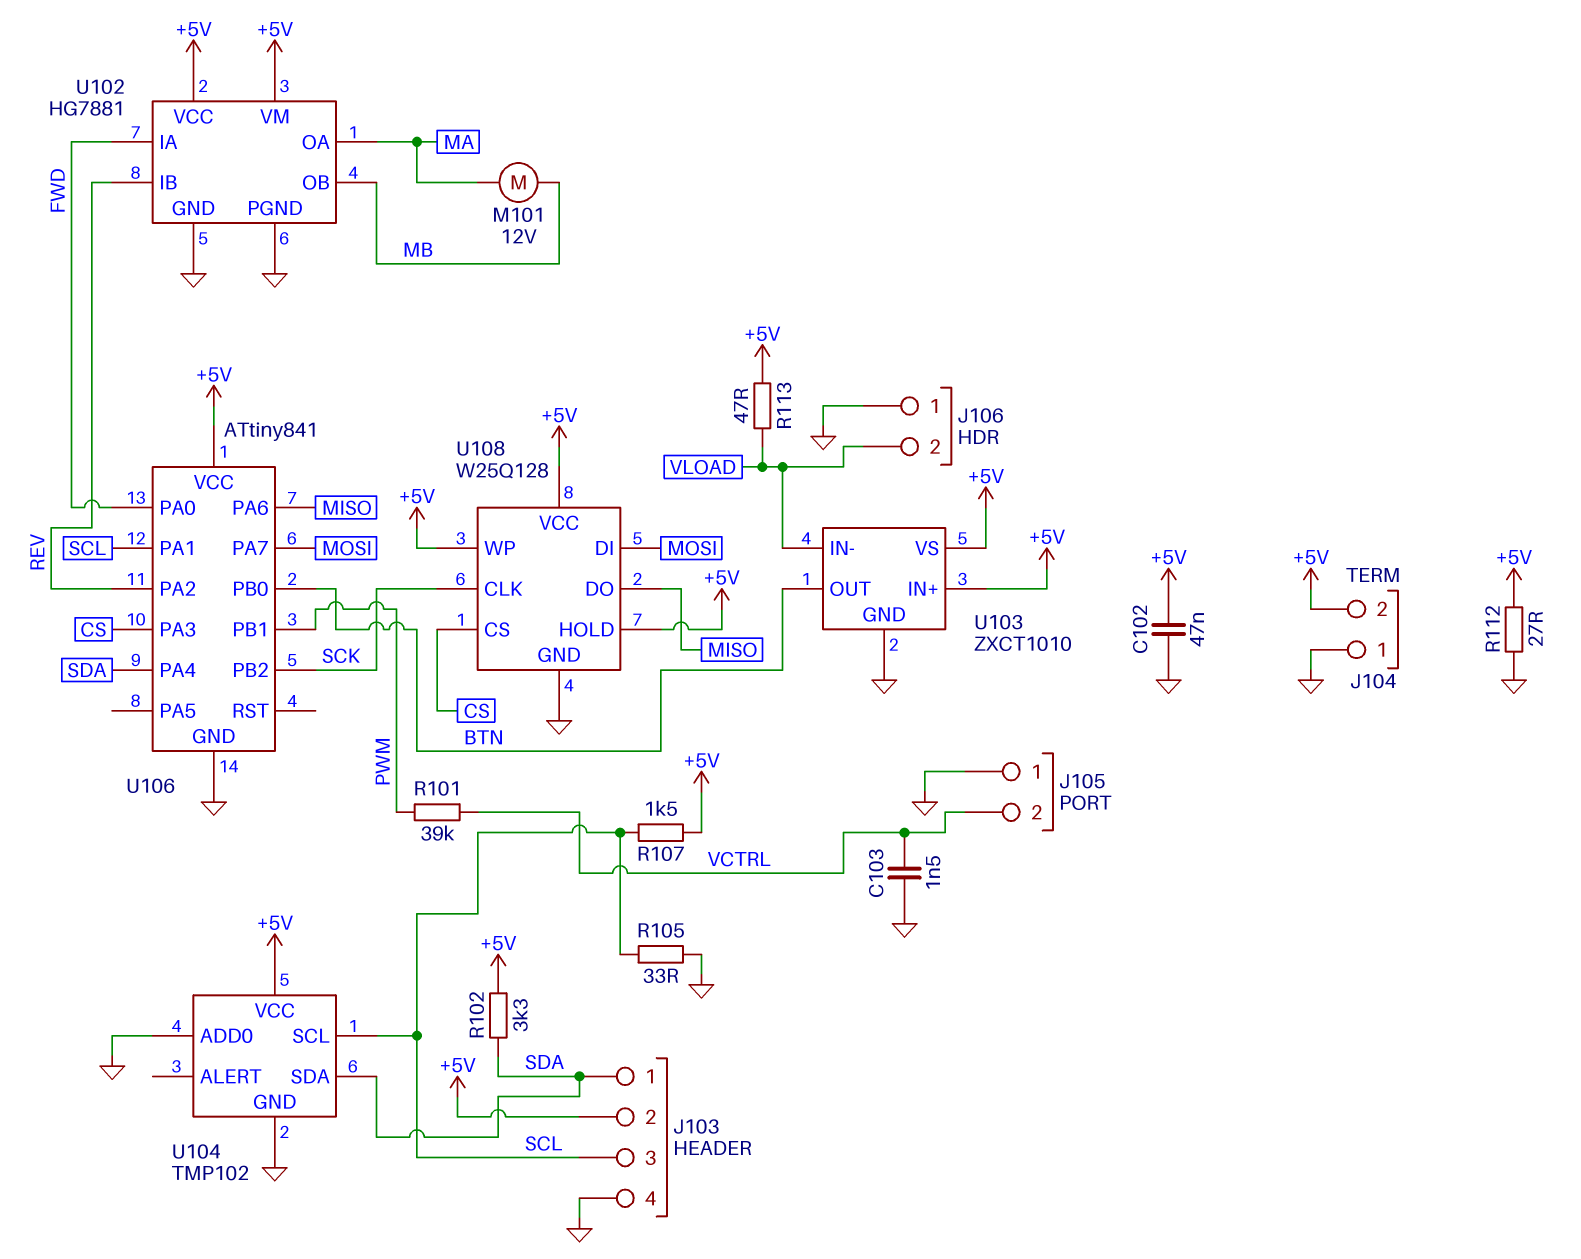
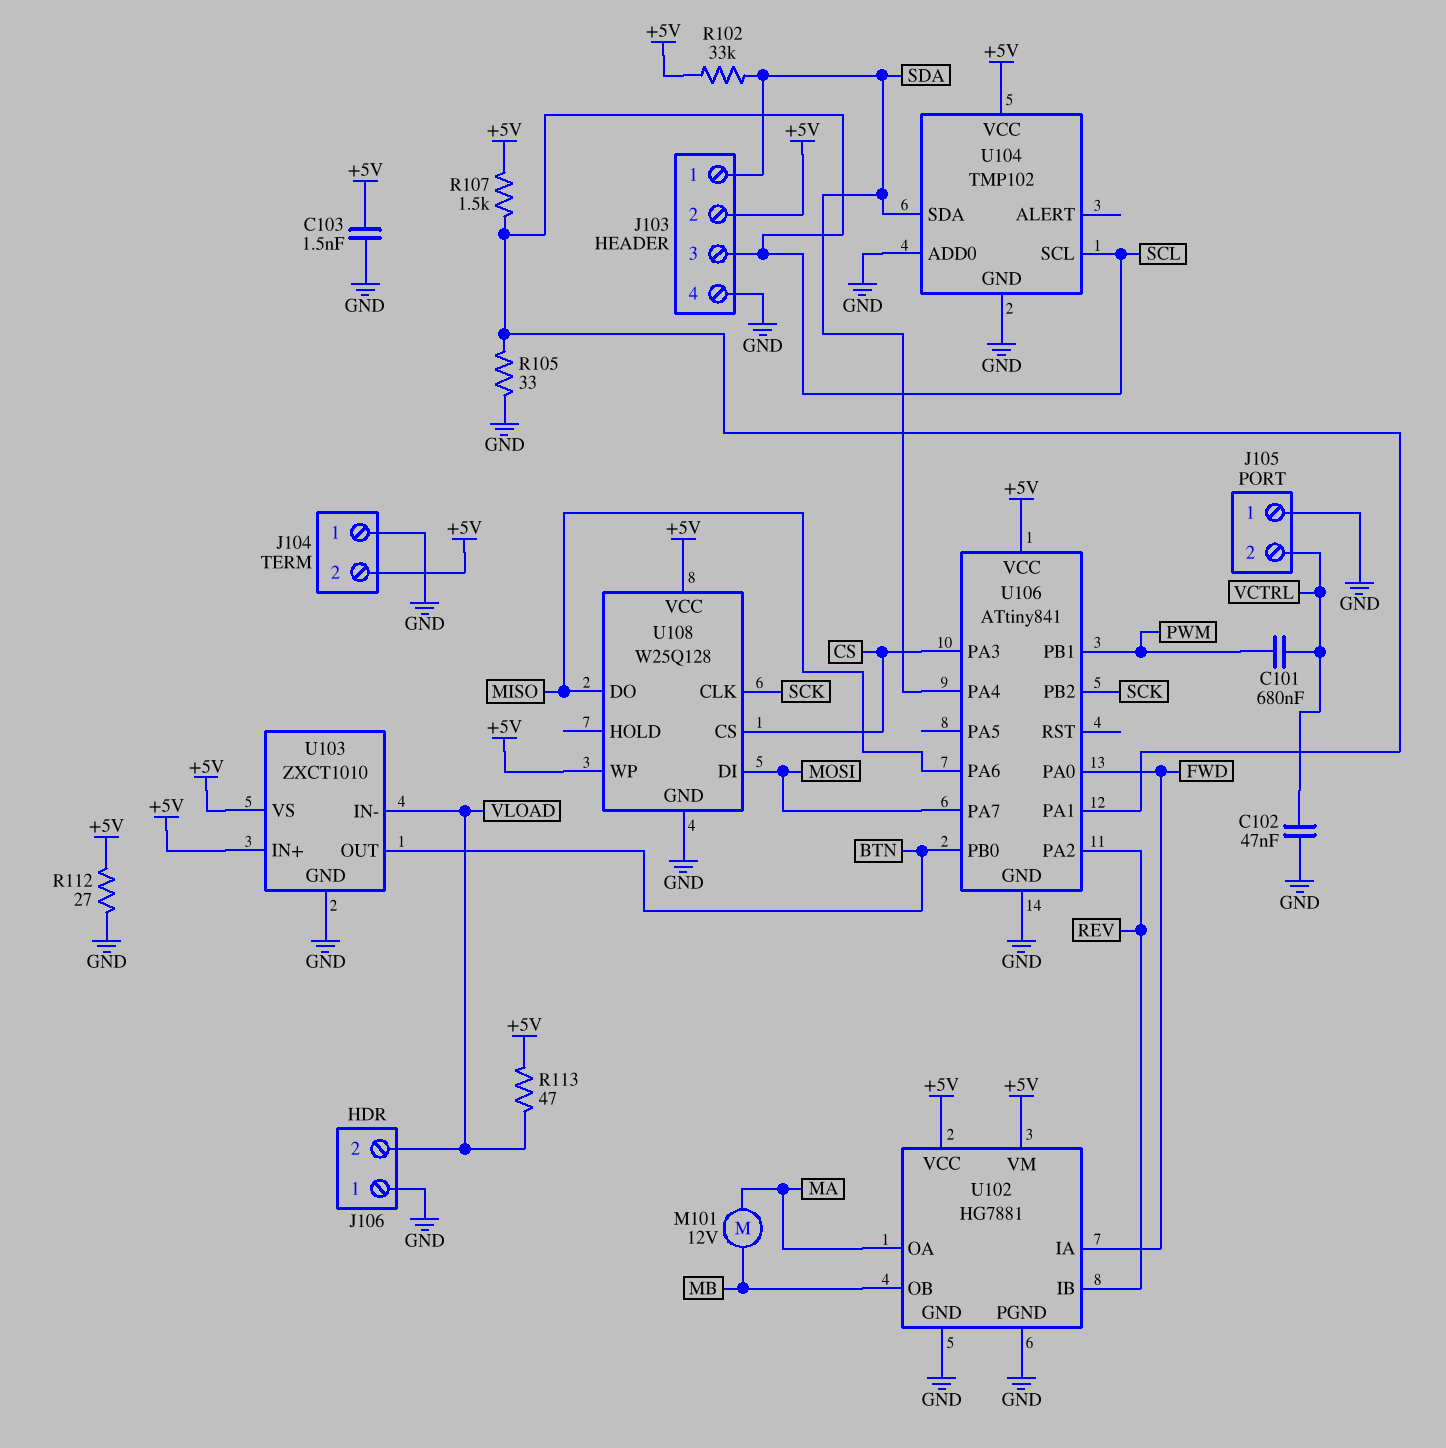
C101: none -> 680nF (PWM, VCTRL)
C102: 47nF (+5V, GND) -> 47nF (GND, VCTRL)
C103: 1.5nF (GND, VCTRL) -> 1.5nF (+5V, GND)
R101: 39k (PWM, VCTRL) -> none
R102: 3.3k (+5V, SDA) -> 33k (+5V, SDA)
U108 pin HOLD: +5V -> none

